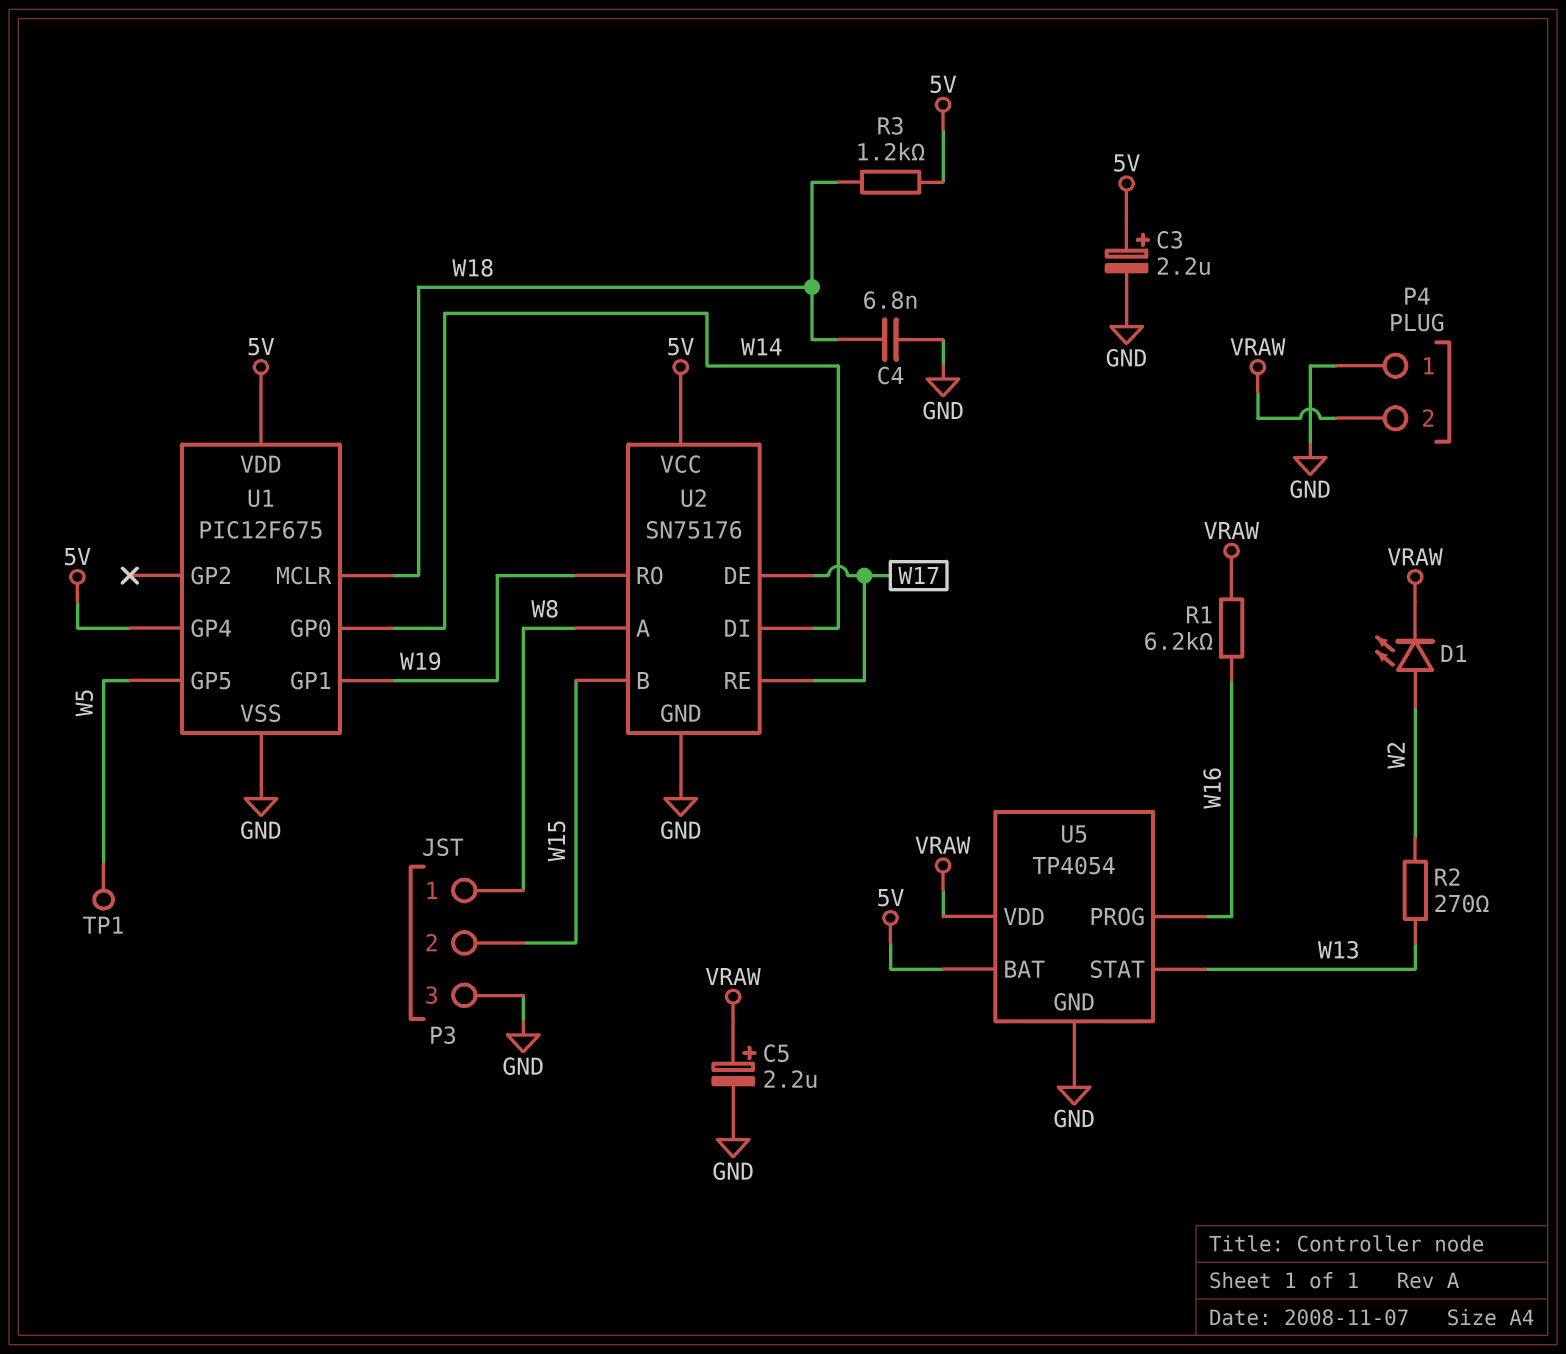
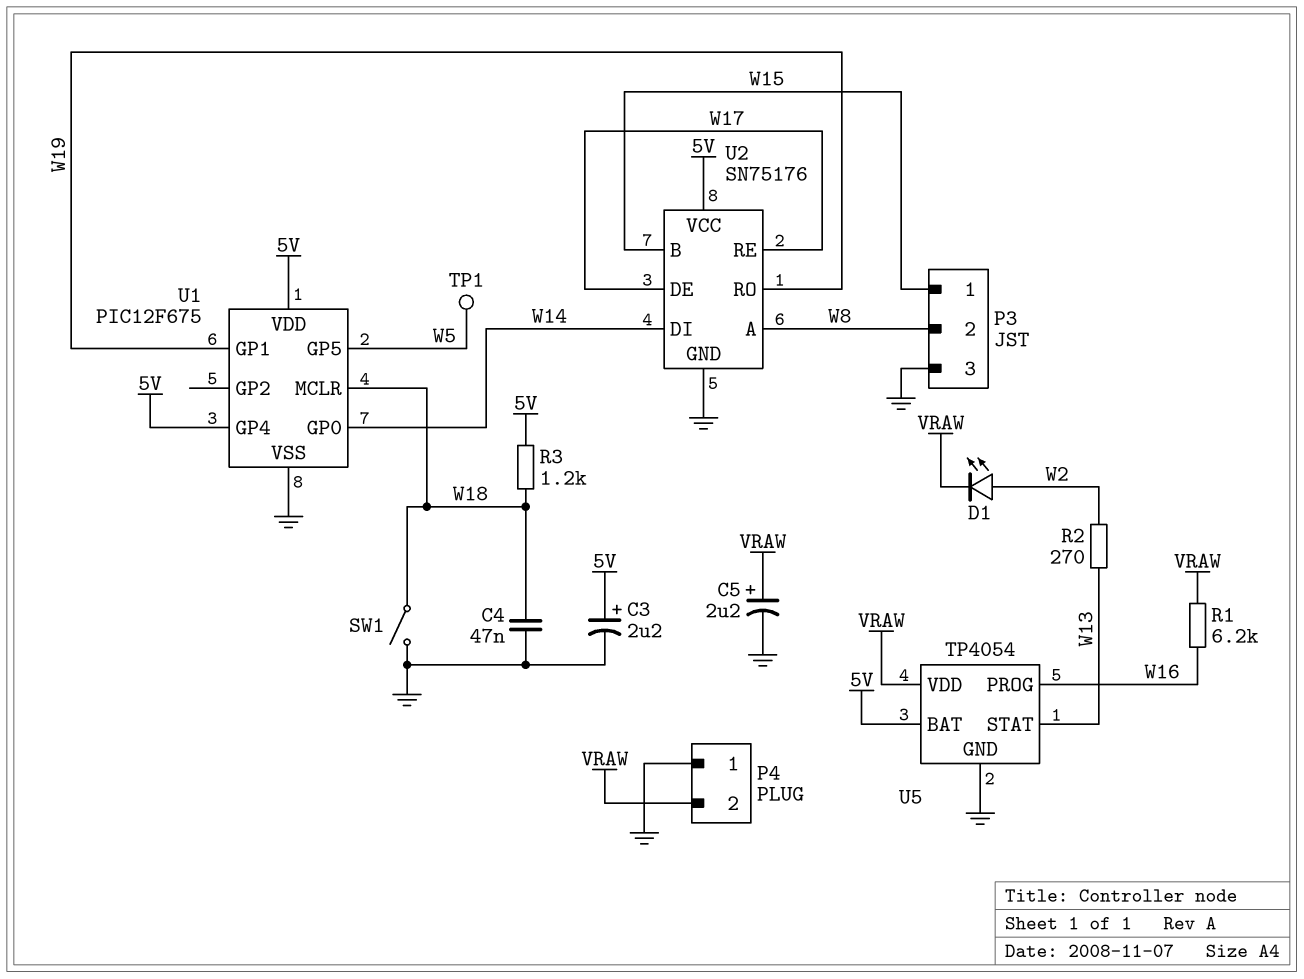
C4: 6.8nF (GND, W18) -> 47nF (GND, W18)
P3 pin 1: W8 -> W15
P3 pin 2: W15 -> W8
SW1: none -> switch (GND, W18)

